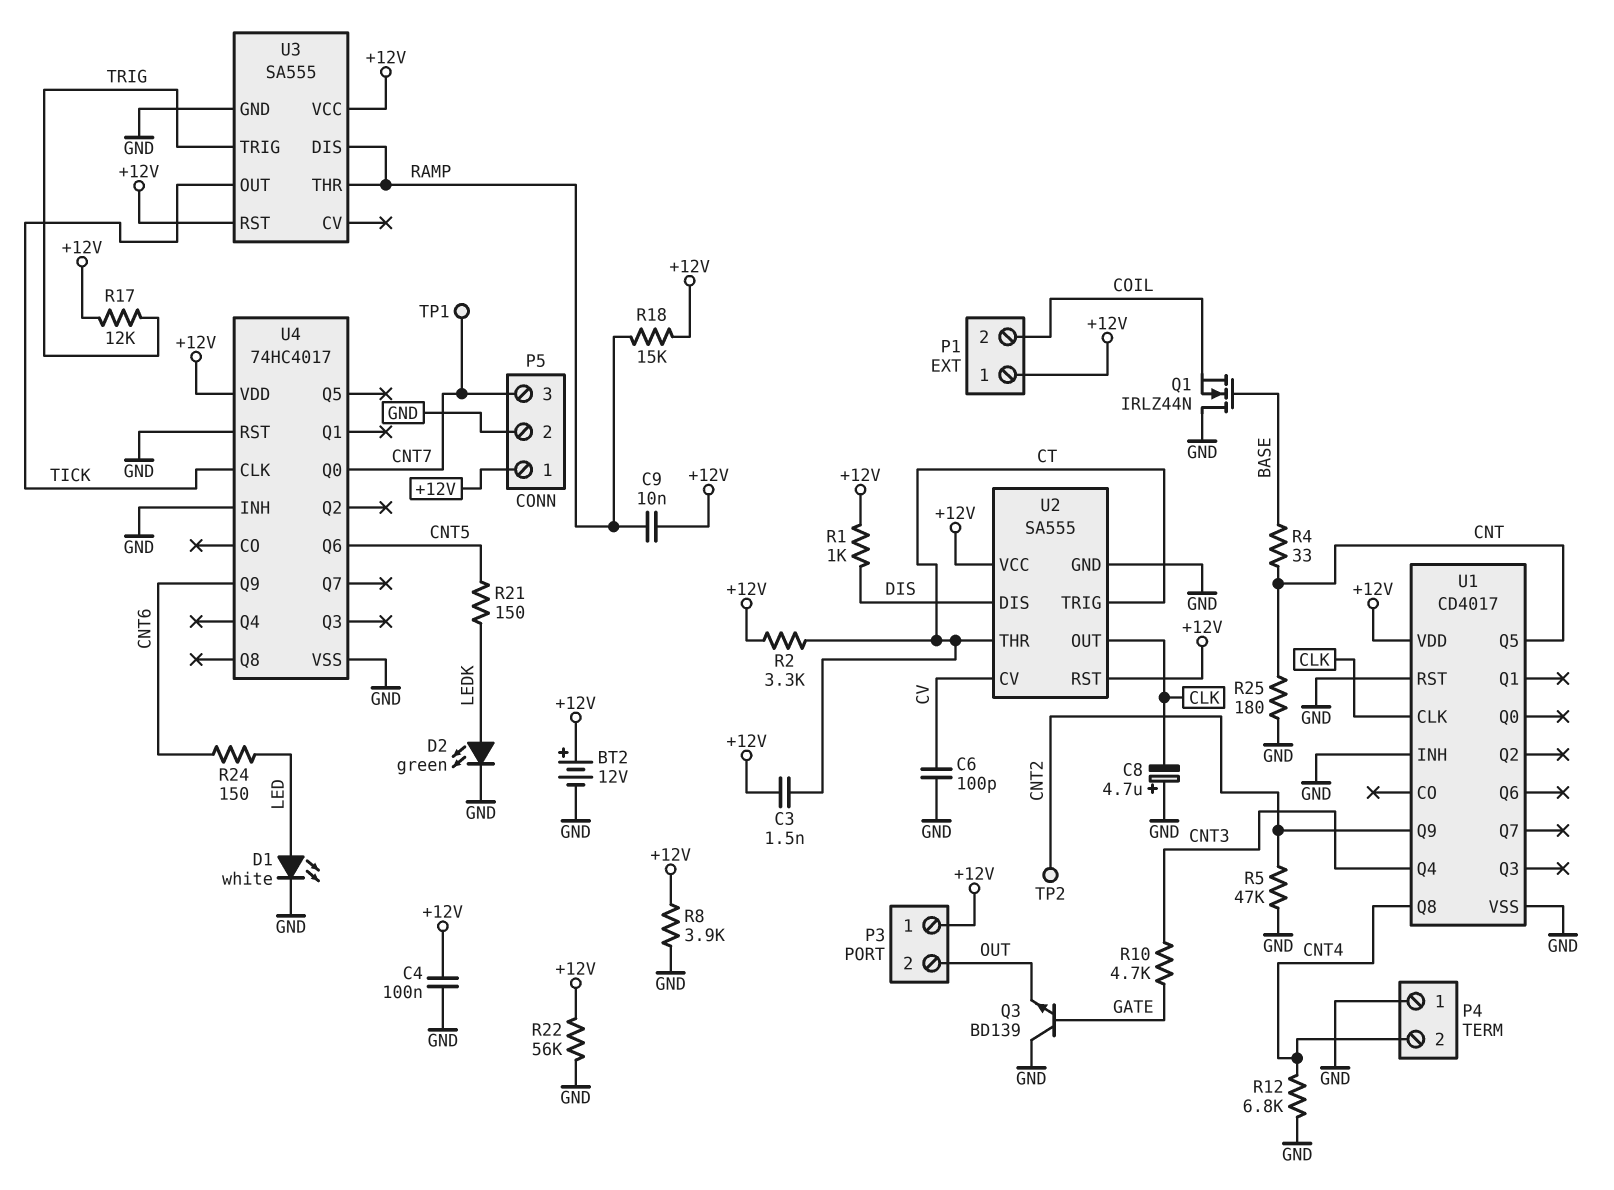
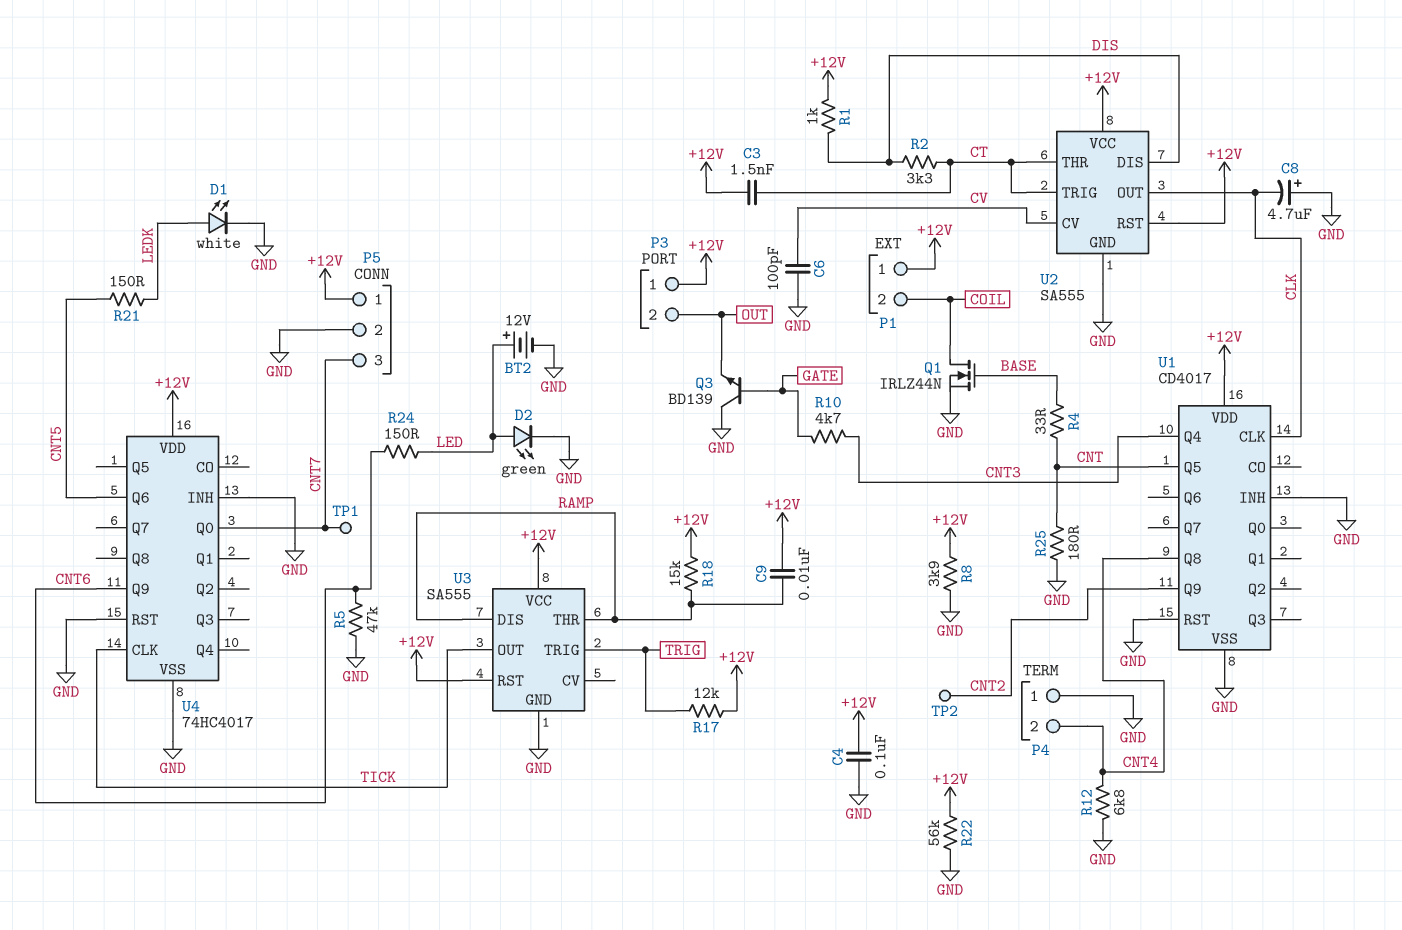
BT2: 12V (plus +12V, minus GND) -> 12V (plus LED, minus GND)
D1: LED white (A LED, K GND) -> LED white (A LEDK, K GND)
D2: LED green (A LEDK, K GND) -> LED green (A LED, K GND)
Q1: NMOS IRLZ44N (G BASE, D GND, S COIL) -> NMOS IRLZ44N (G BASE, D COIL, S GND)
R2: 3.3k (+12V, CT) -> 3.3k (CT, DIS)
R5: 47k (CNT2, GND) -> 47k (CNT6, GND)

